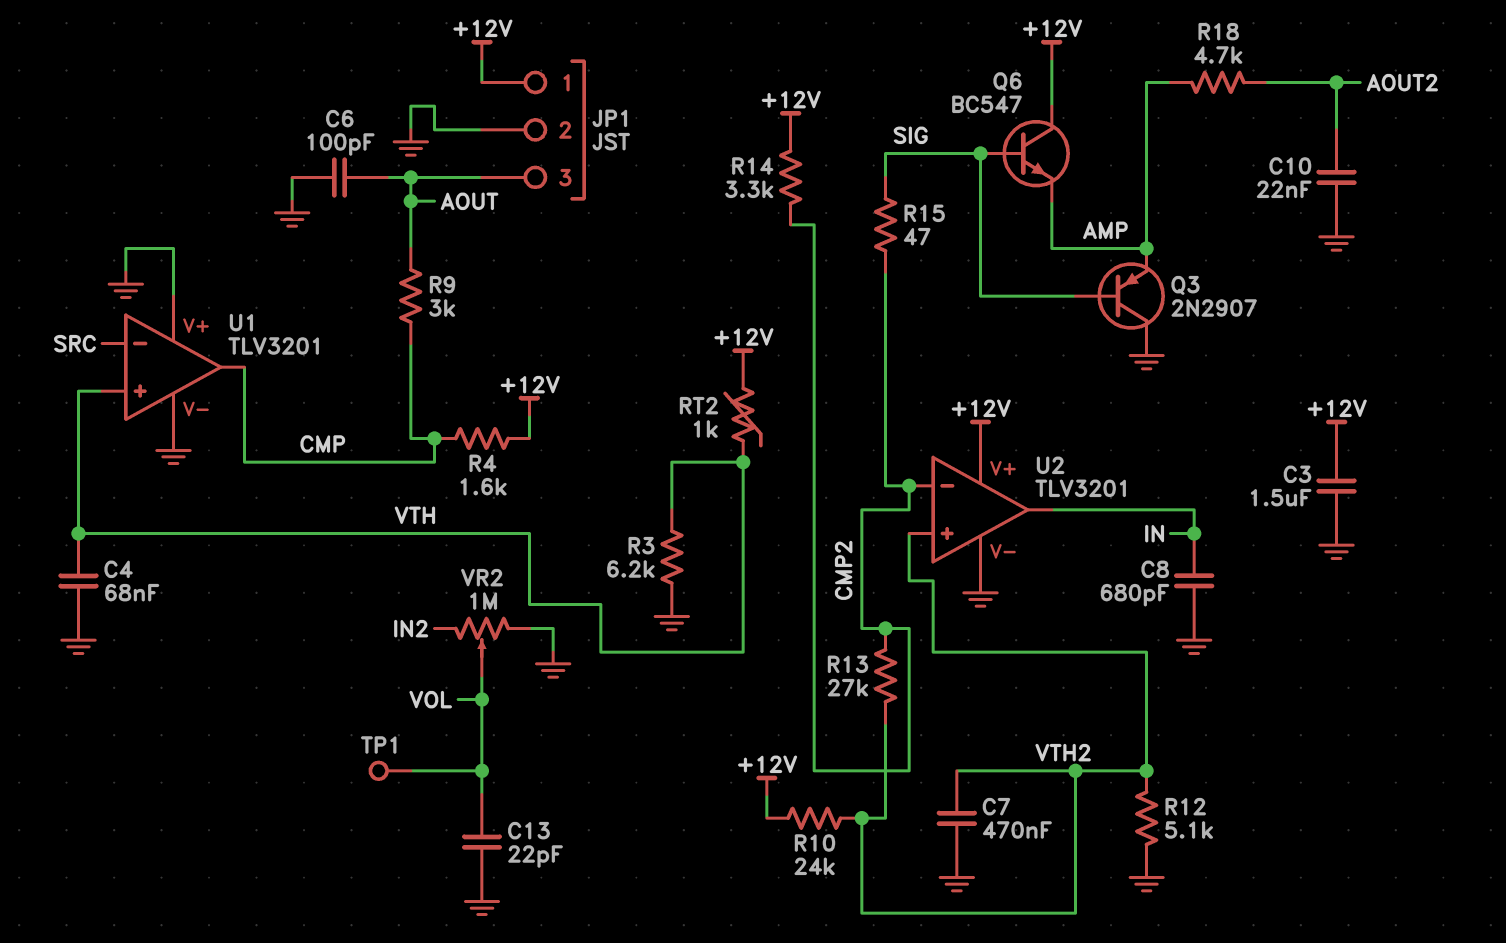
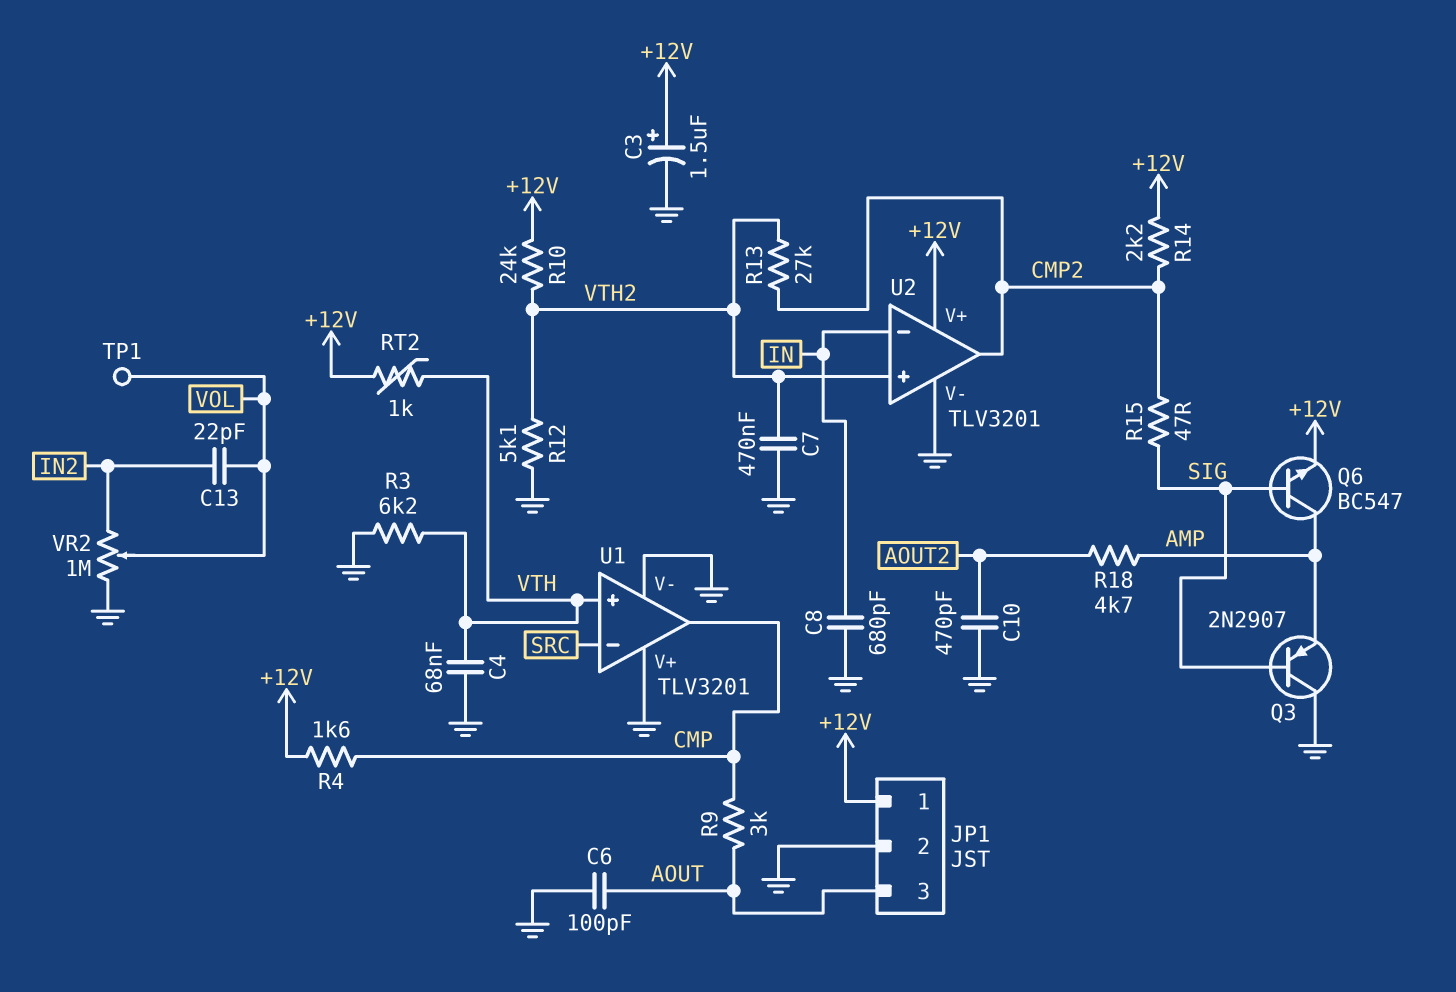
C3: 1.5uF (+12V, GND) -> 1.5uF (plus +12V, minus GND)
C10: 22nF (AOUT2, GND) -> 470pF (AOUT2, GND)
C13: 22pF (GND, VOL) -> 22pF (IN2, VOL)
Q6: NPN BC547 (B SIG, C +12V, E AMP) -> NPN BC547 (B SIG, C AMP, E +12V)
R14: 3.3k (+12V, CMP2) -> 2.2k (+12V, CMP2)
U2 pin in-: CMP2 -> IN
U2 pin out: IN -> CMP2

